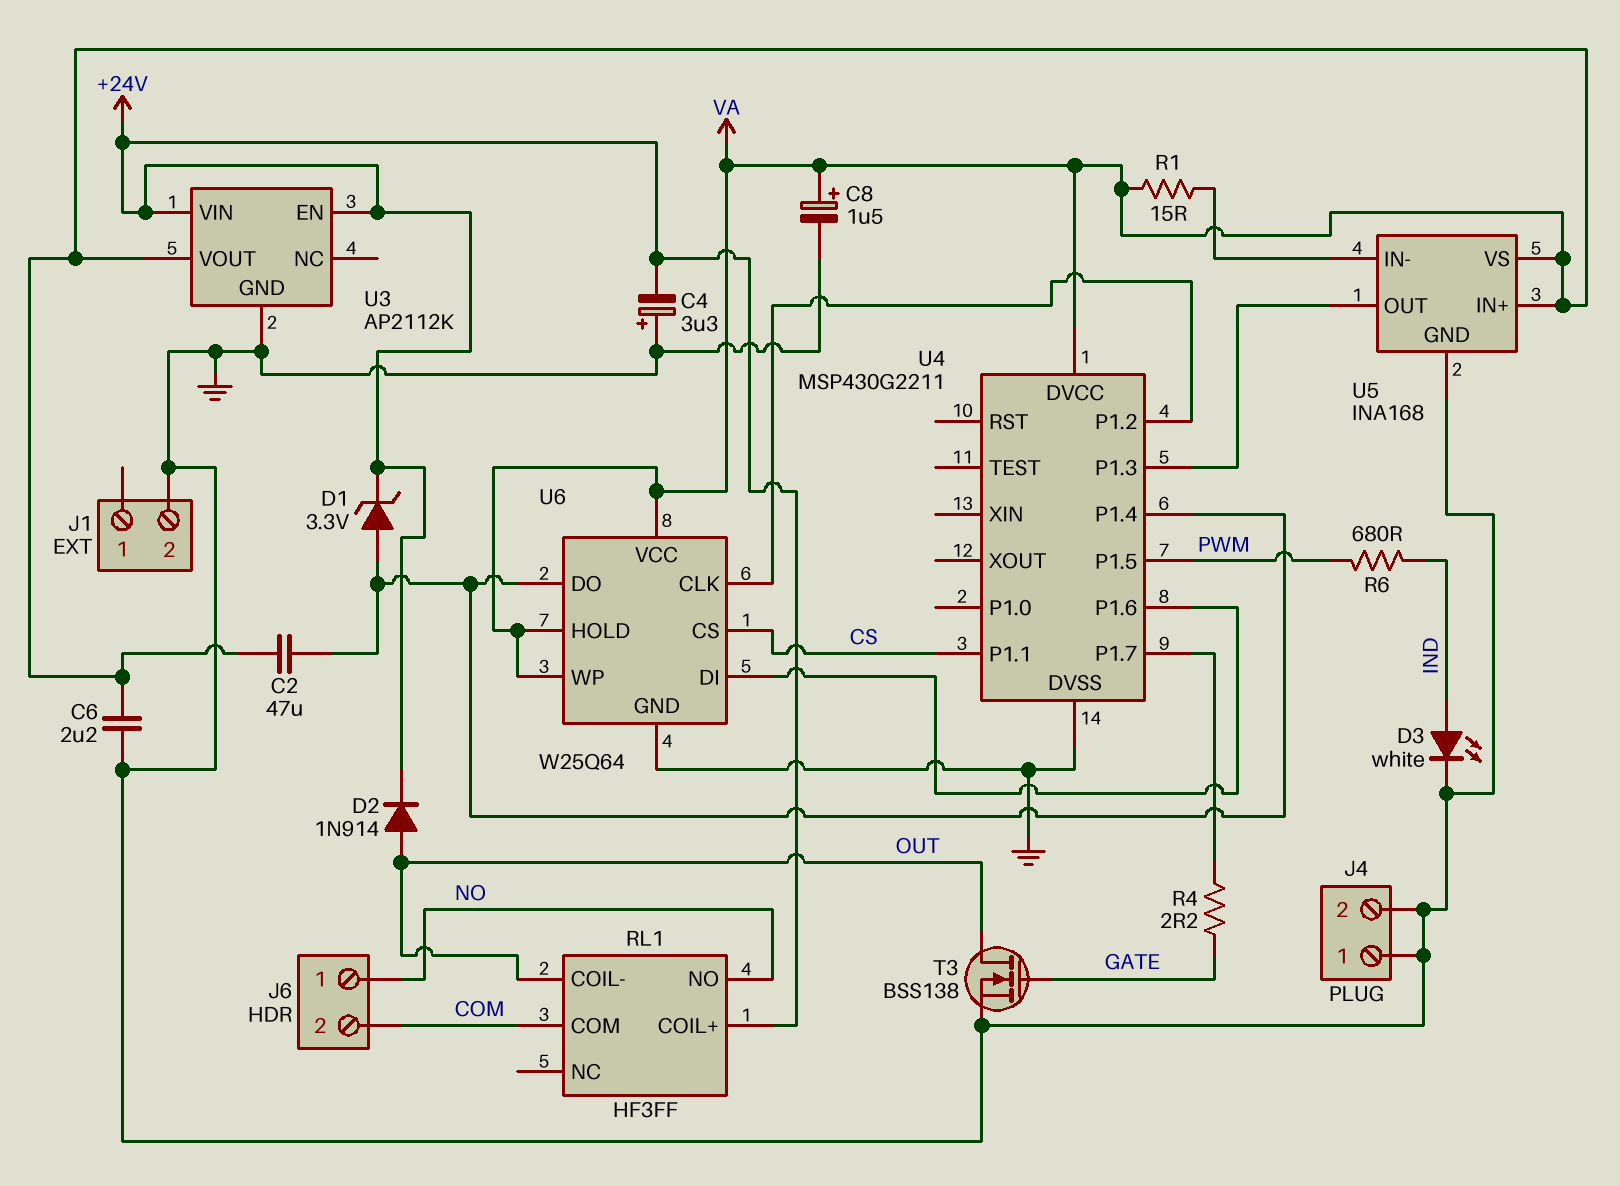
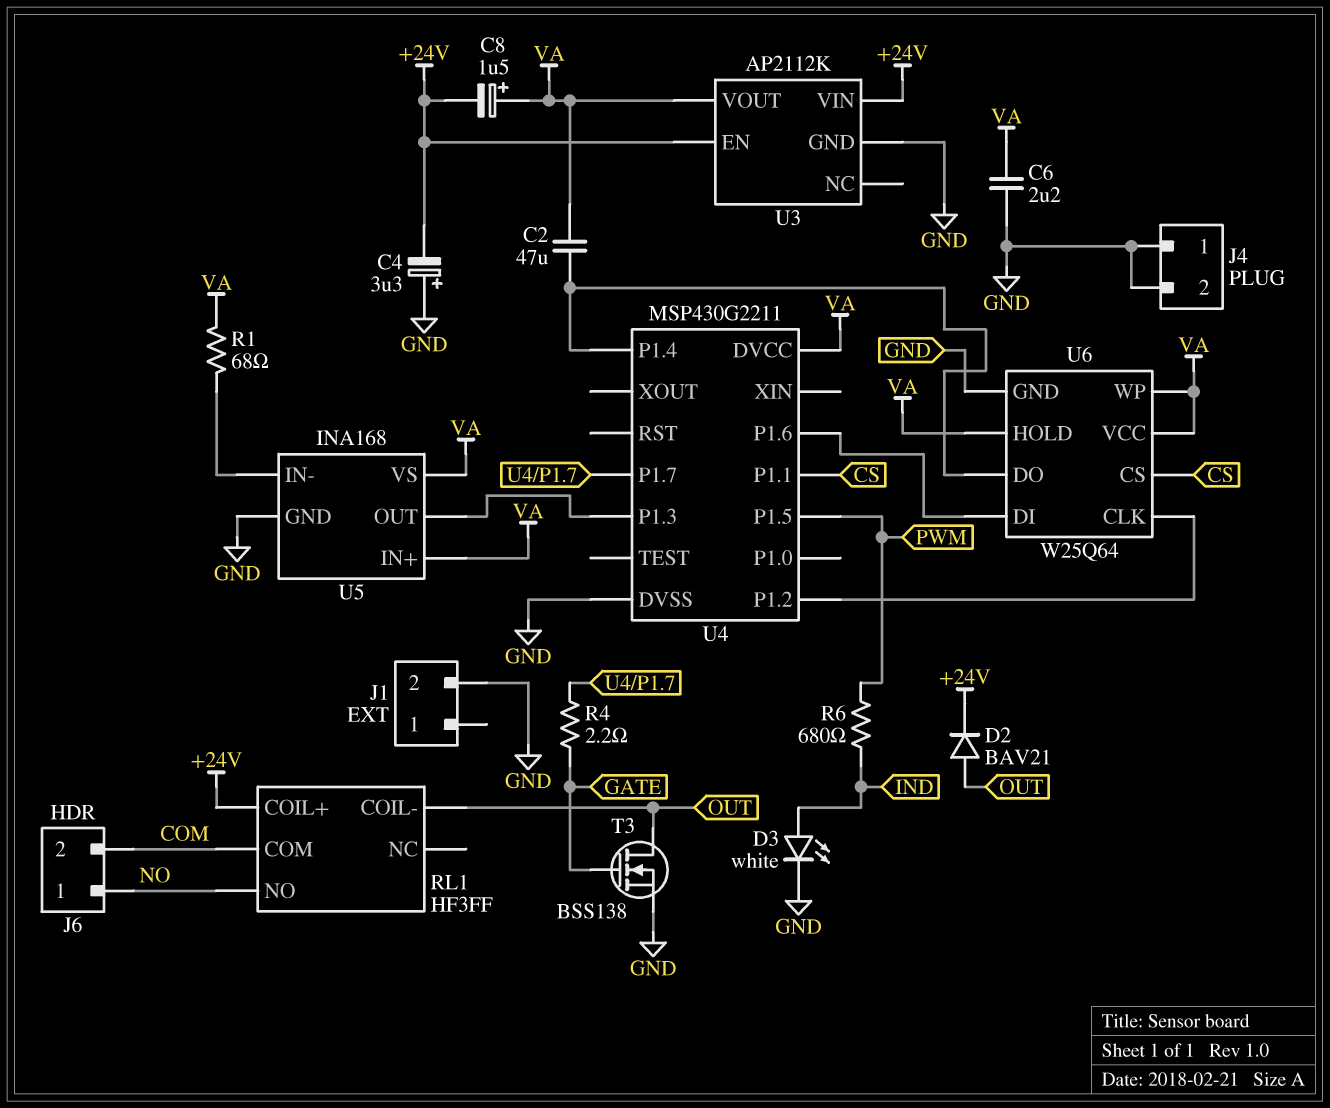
C8: 1.5uF (plus VA, minus GND) -> 1.5uF (plus VA, minus +24V)
D1: zener 3.3V (A U4/P1.4, K +24V) -> none
D2: diode 1N914 (A OUT, K +24V) -> diode BAV21 (A OUT, K +24V)
R1: 15 (U5/IN-, VA) -> 68 (U5/IN-, VA)

